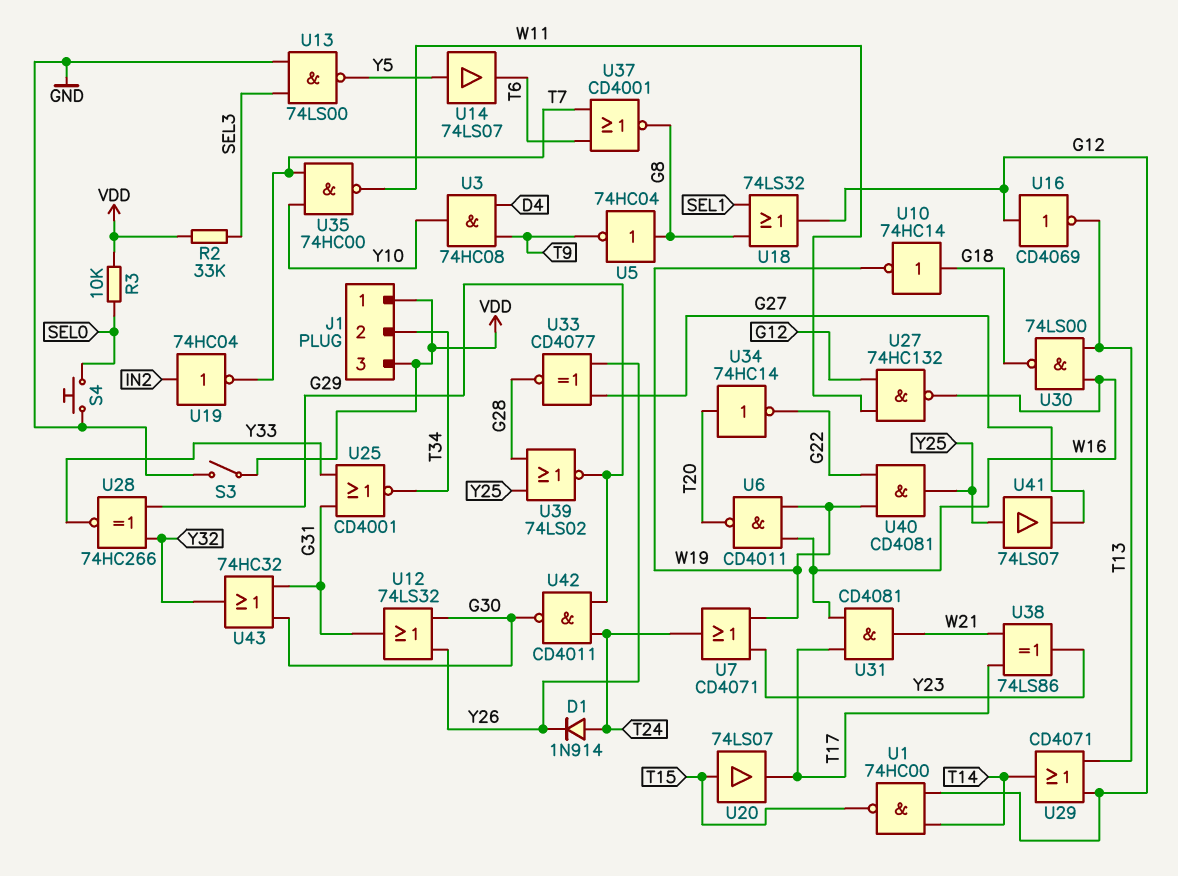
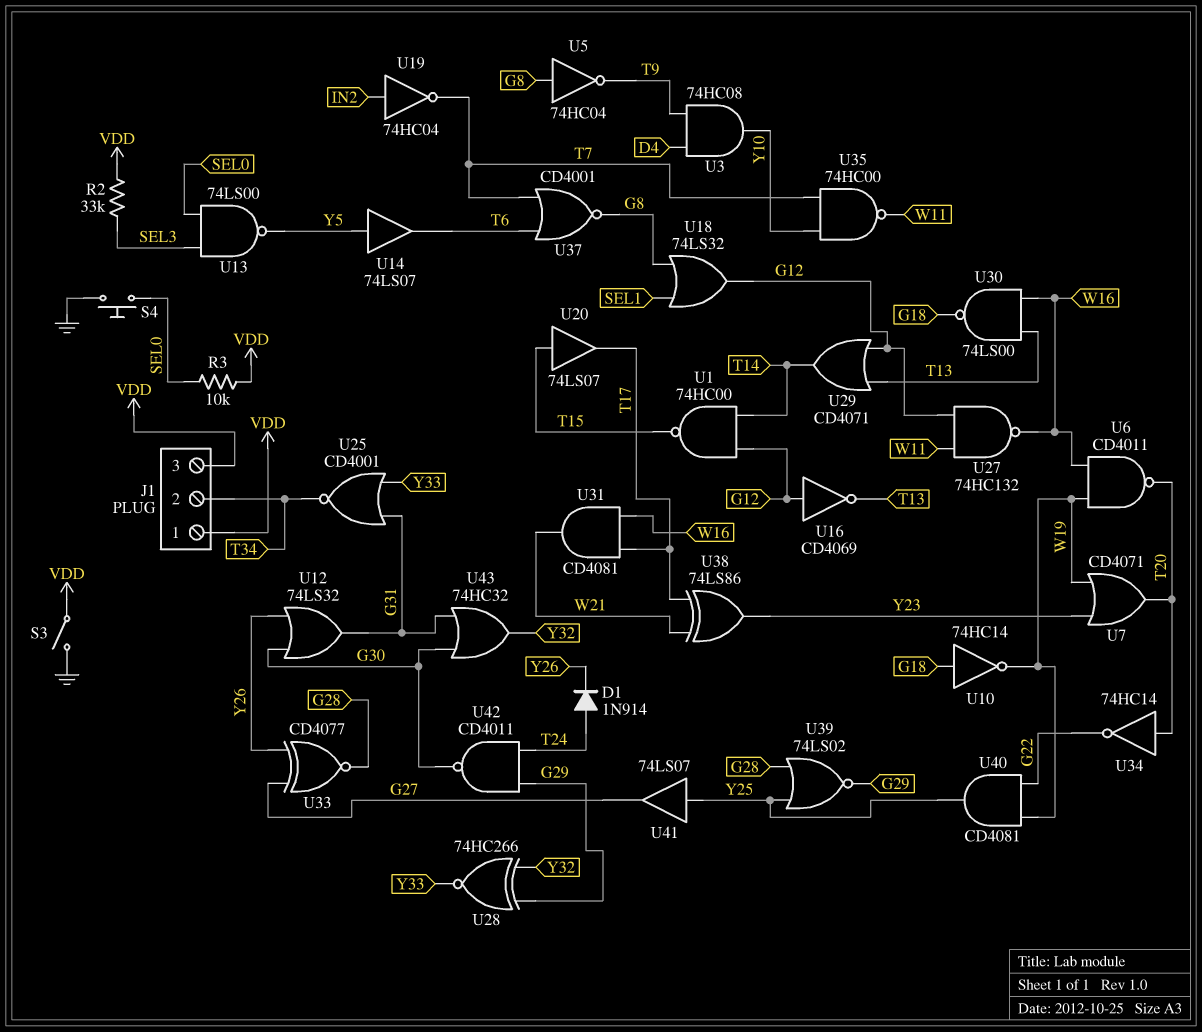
U7: OR CD4071 (in W19, in Y23, out T24) -> OR CD4071 (in W19, in Y23, out T20)
U13: NAND 74LS00 (in GND, in SEL3, out Y5) -> NAND 74LS00 (in SEL0, in SEL3, out Y5)

